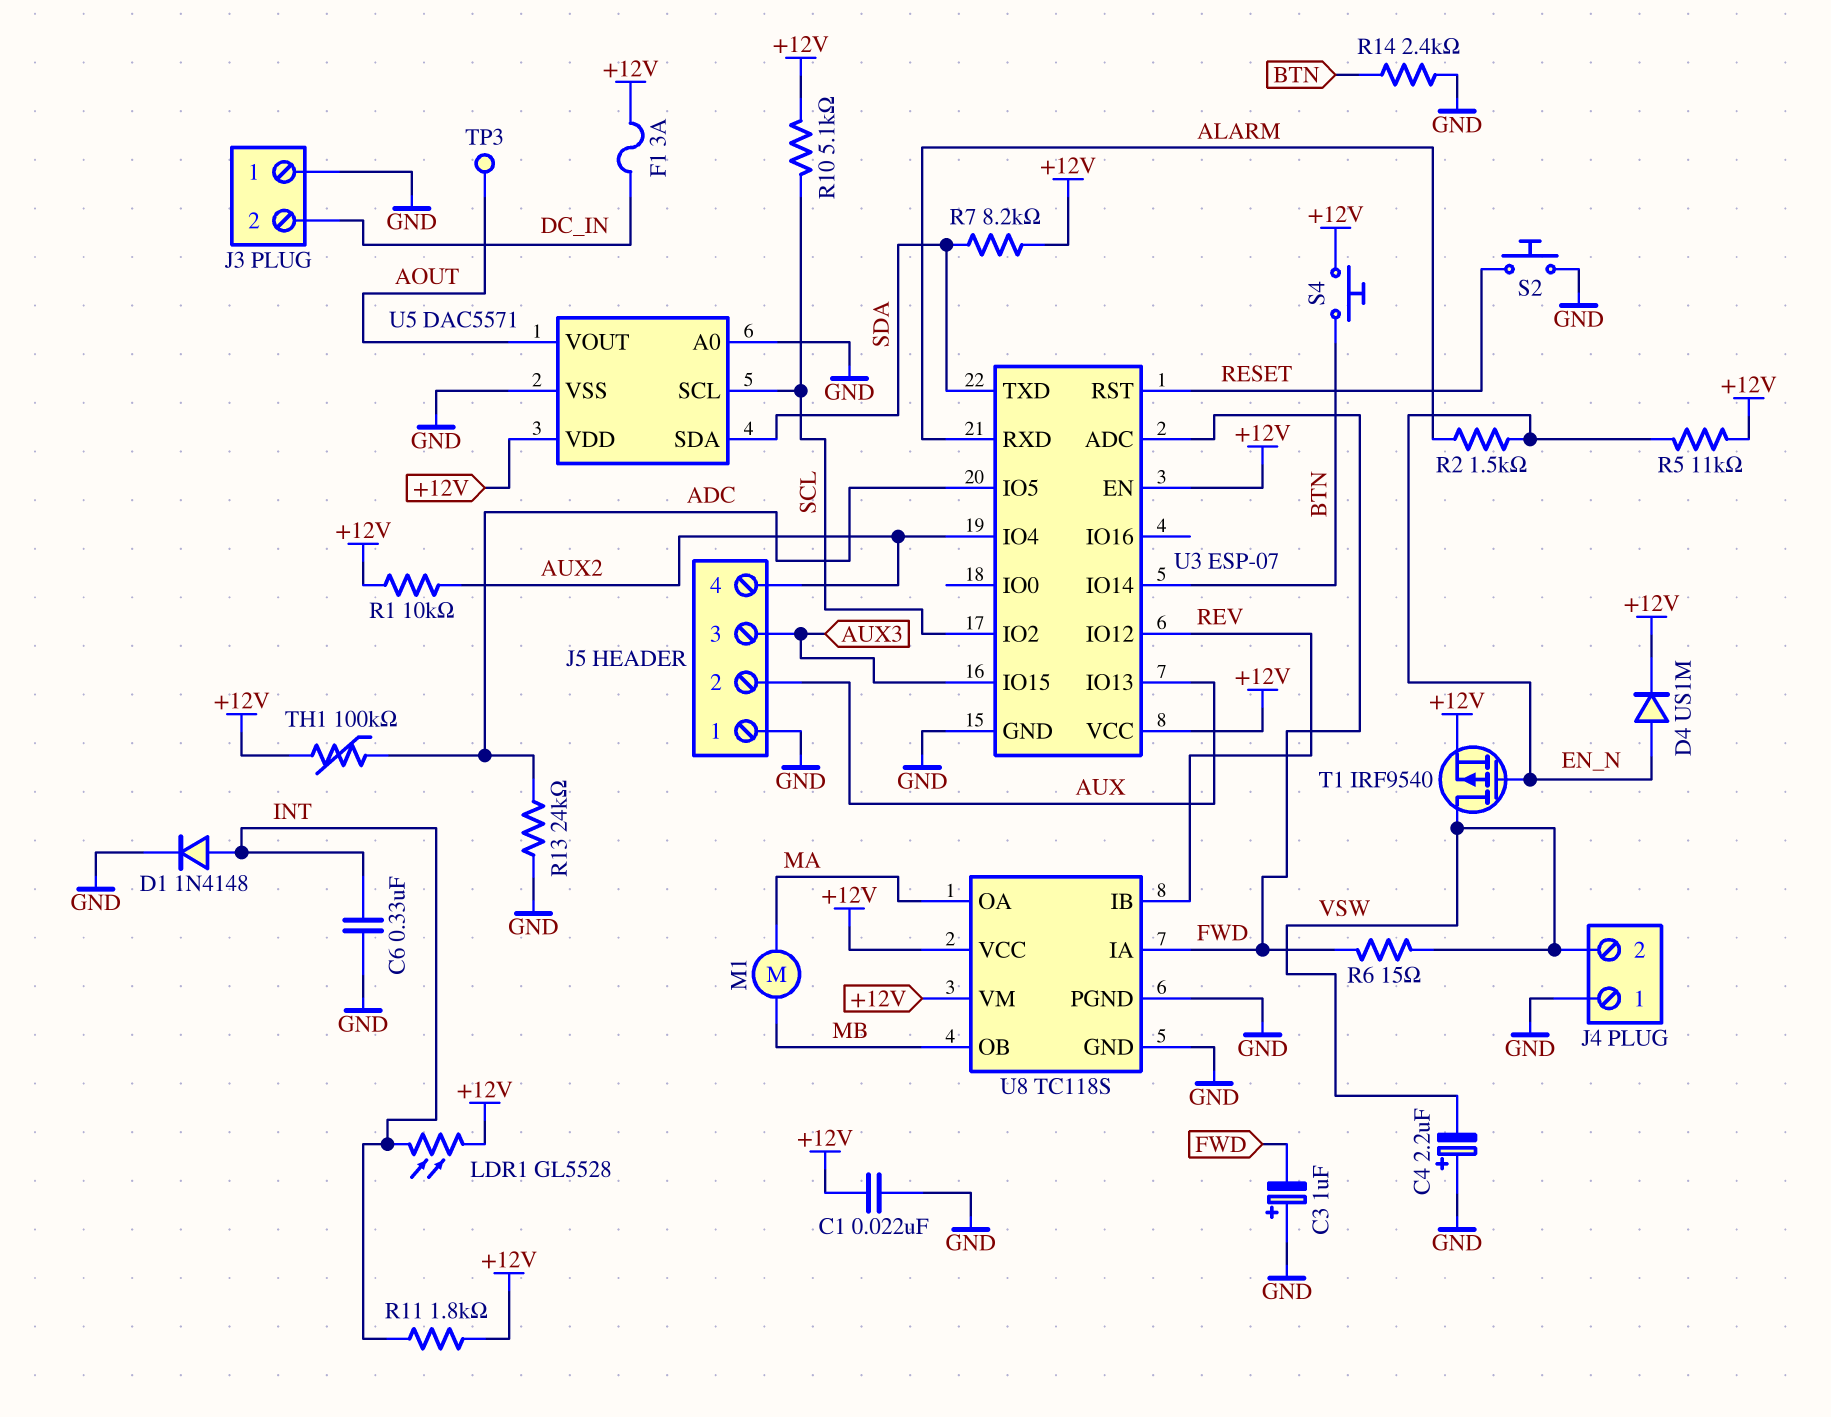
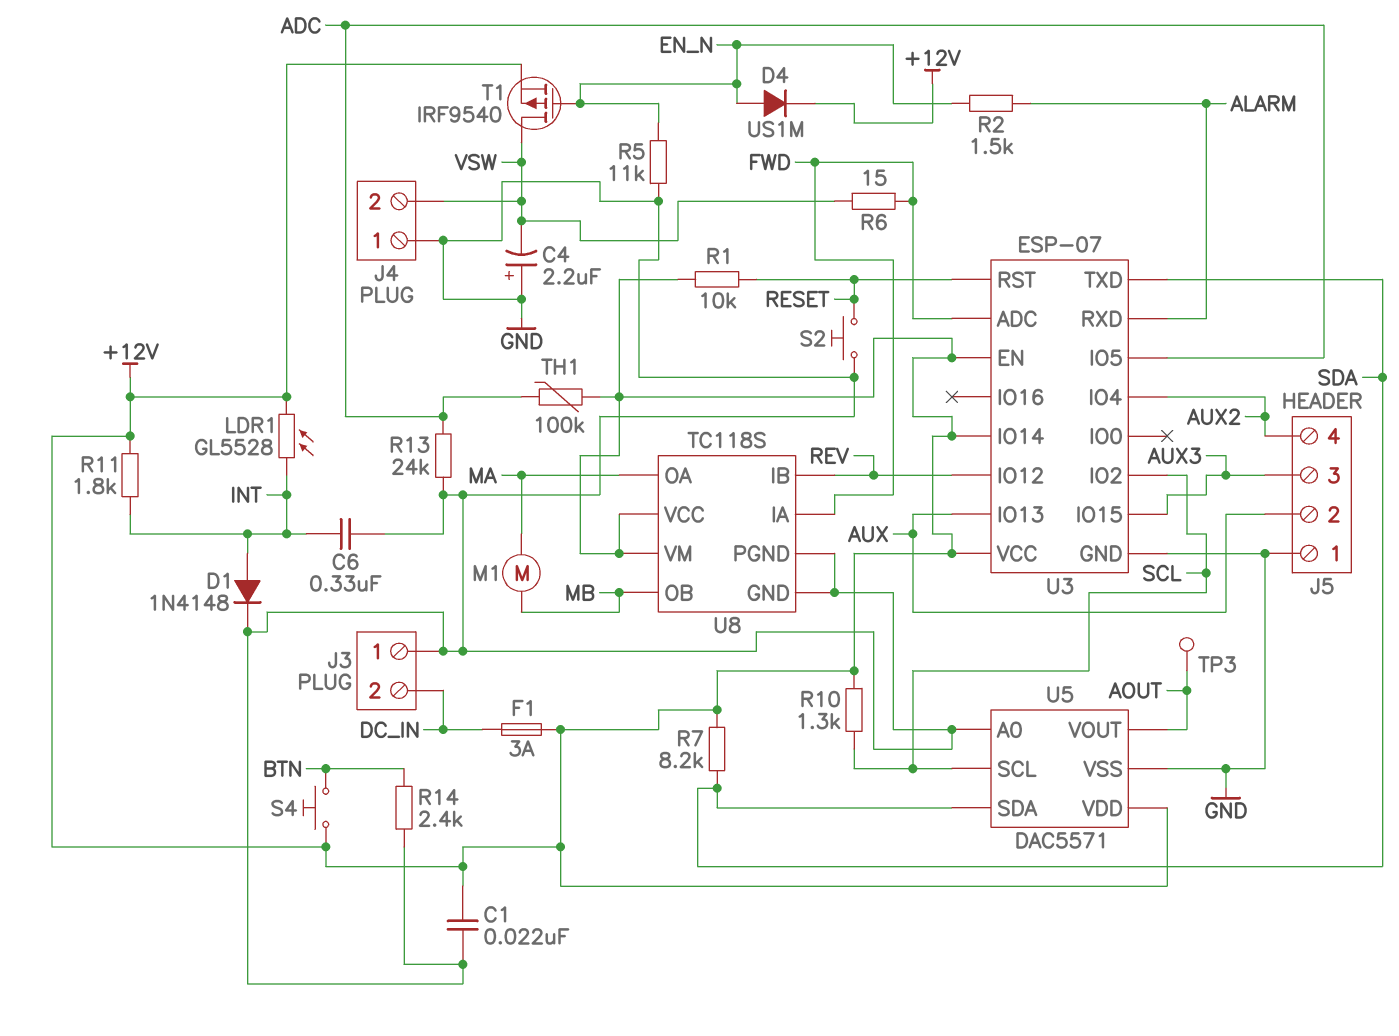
C3: 1uF (plus GND, minus FWD) -> none
R1: 10k (+12V, AUX2) -> 10k (+12V, RESET)
R5: 11k (+12V, EN_N) -> 11k (EN_N, GND)
R10: 5.1k (+12V, SCL) -> 1.3k (+12V, SCL)
U3 pin IO14: BTN -> +12V

